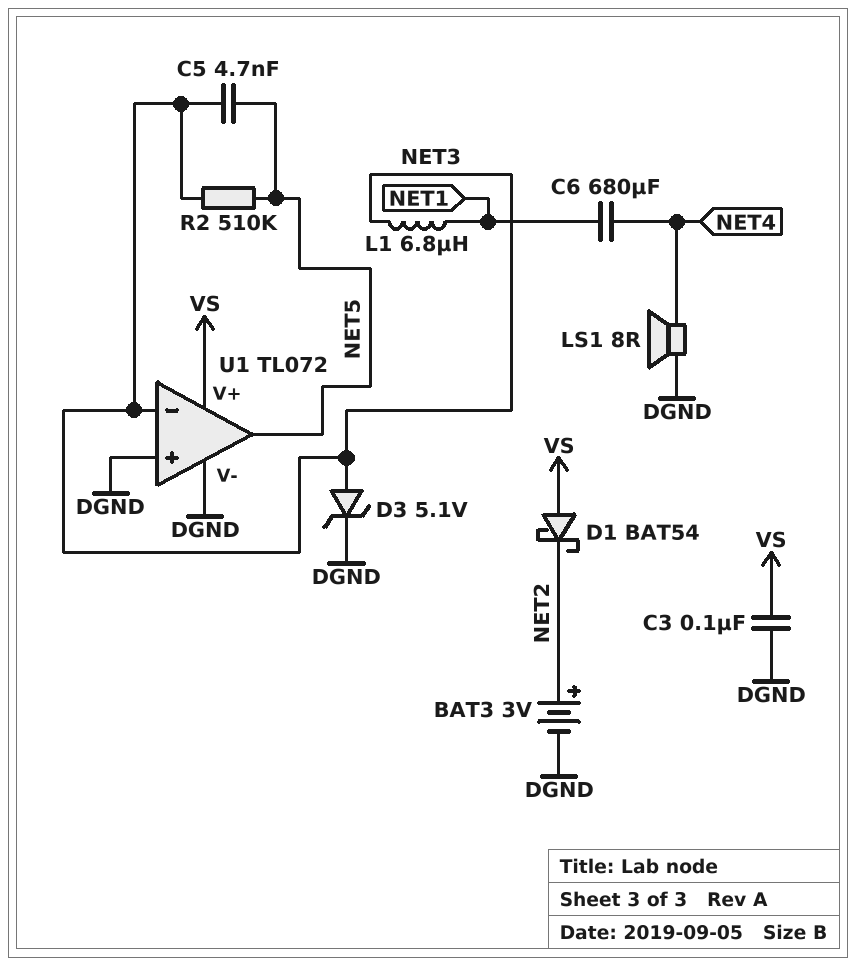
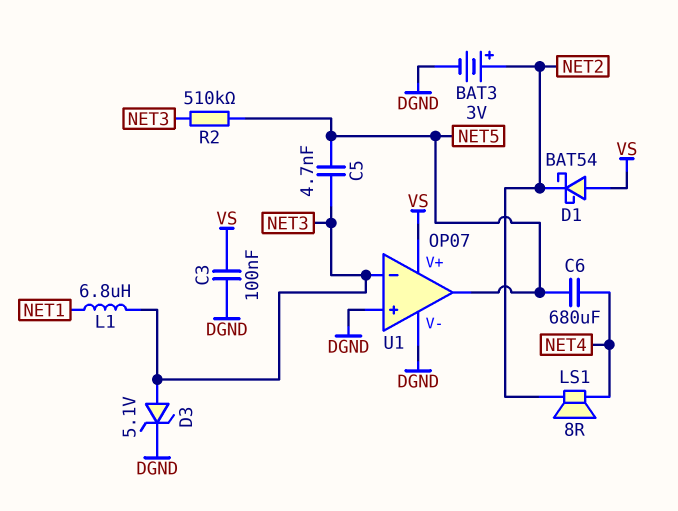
C6: 680uF (NET1, NET4) -> 680uF (NET4, NET5)
LS1: speaker 8R (DGND, NET4) -> speaker 8R (NET2, NET4)
U1: TL072 -> OP07

